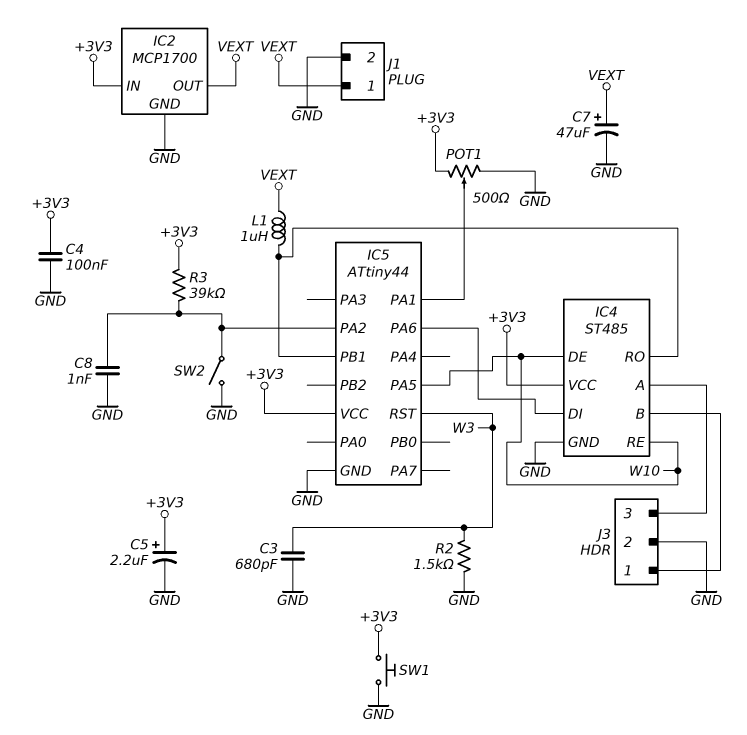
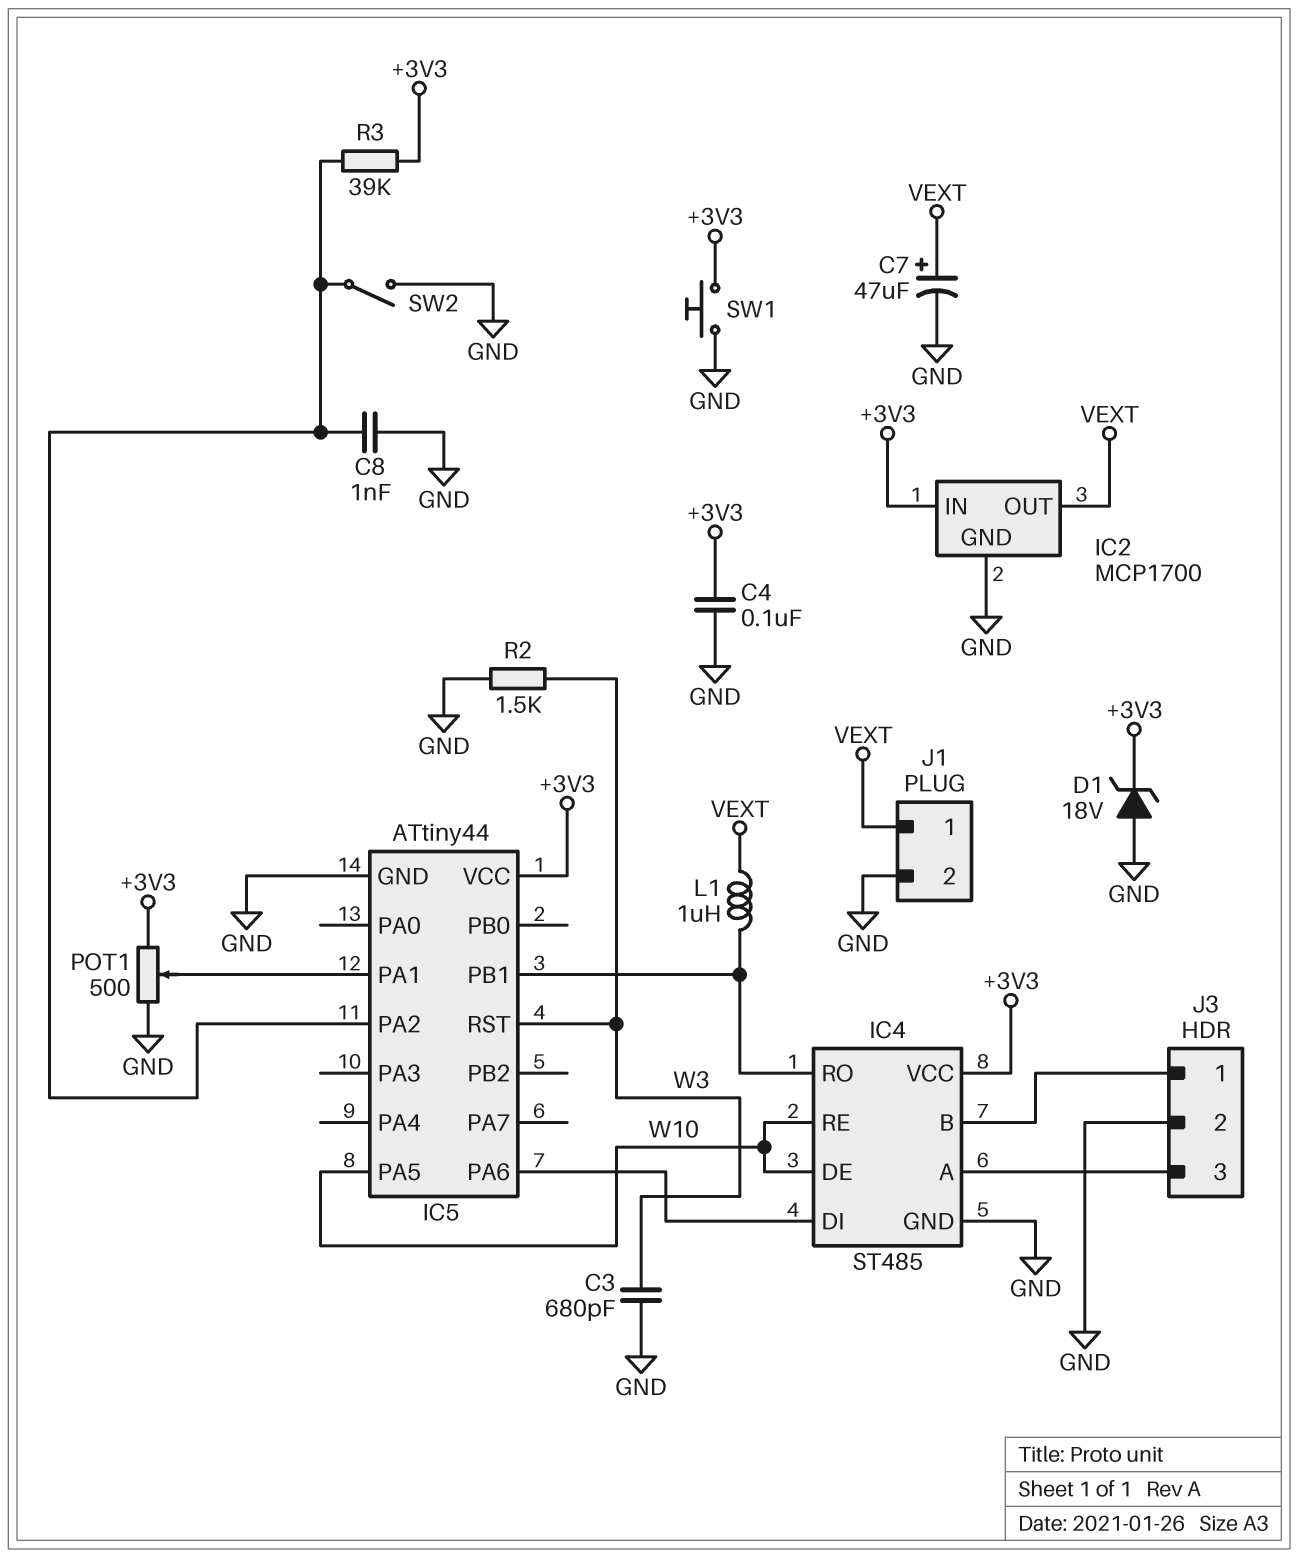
C5: 2.2uF (plus +3V3, minus GND) -> none
D1: none -> zener 18V (A GND, K +3V3)

